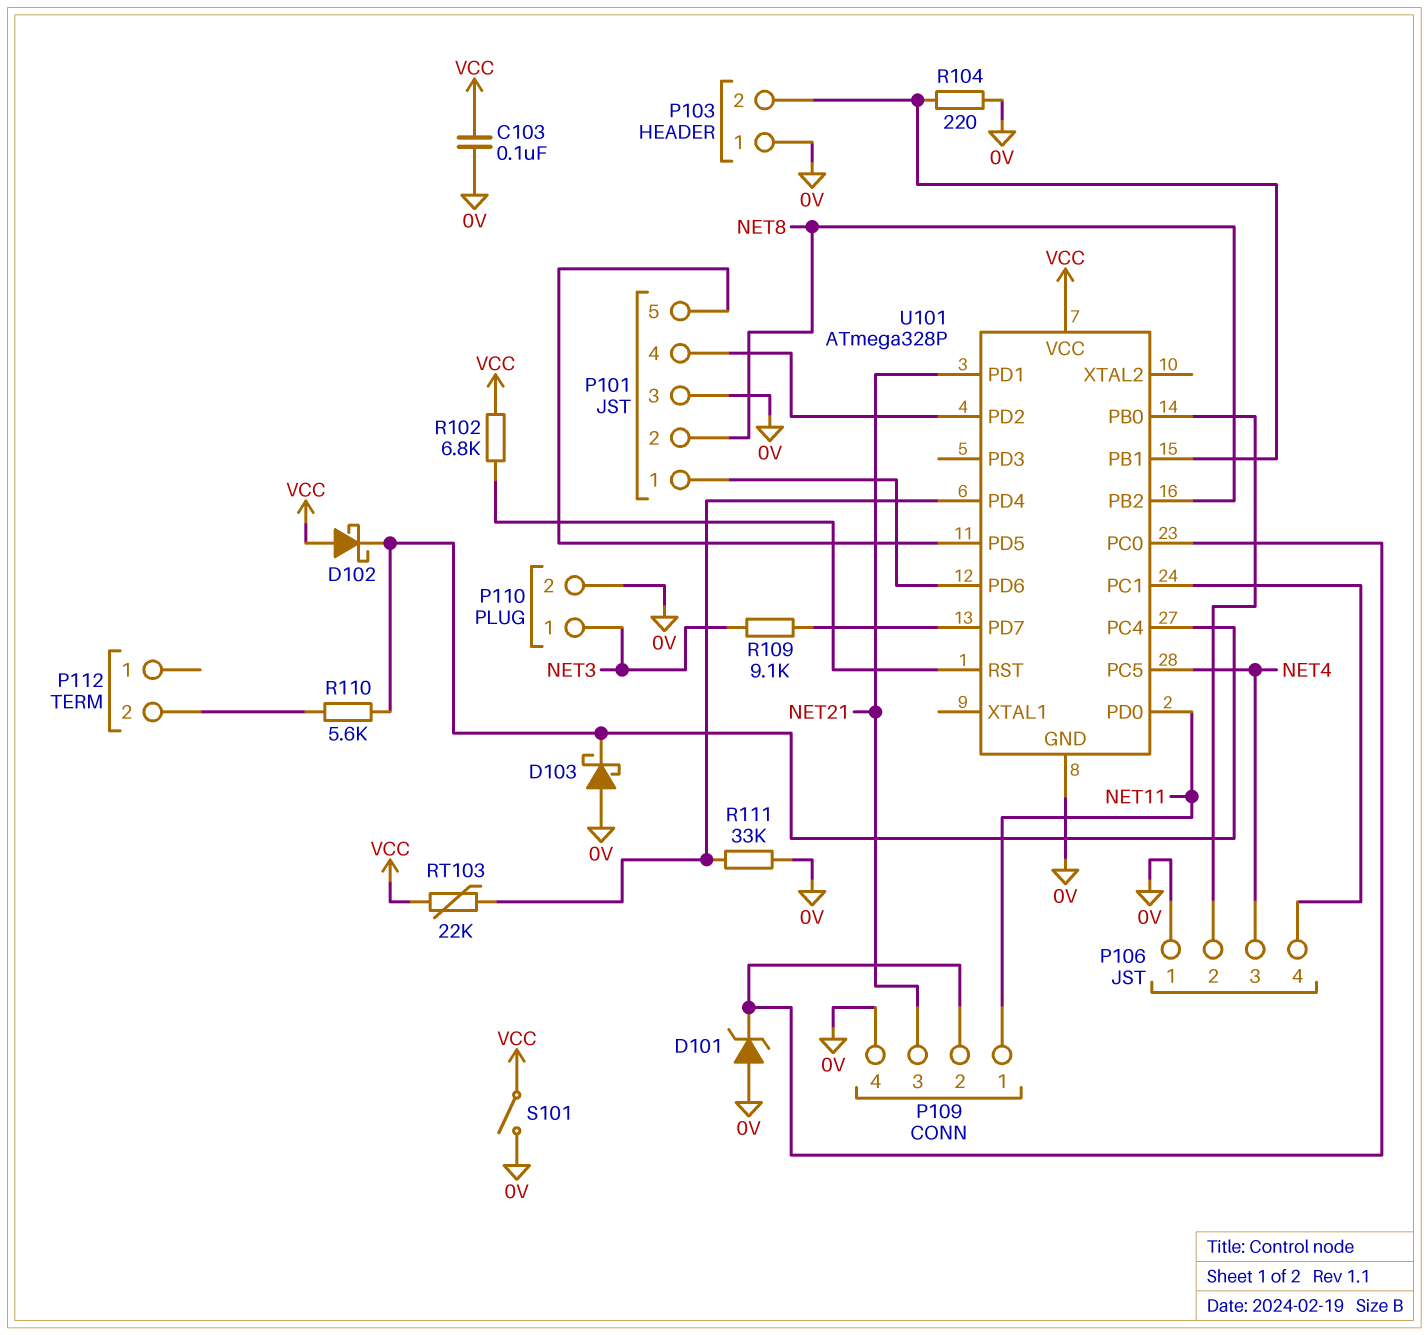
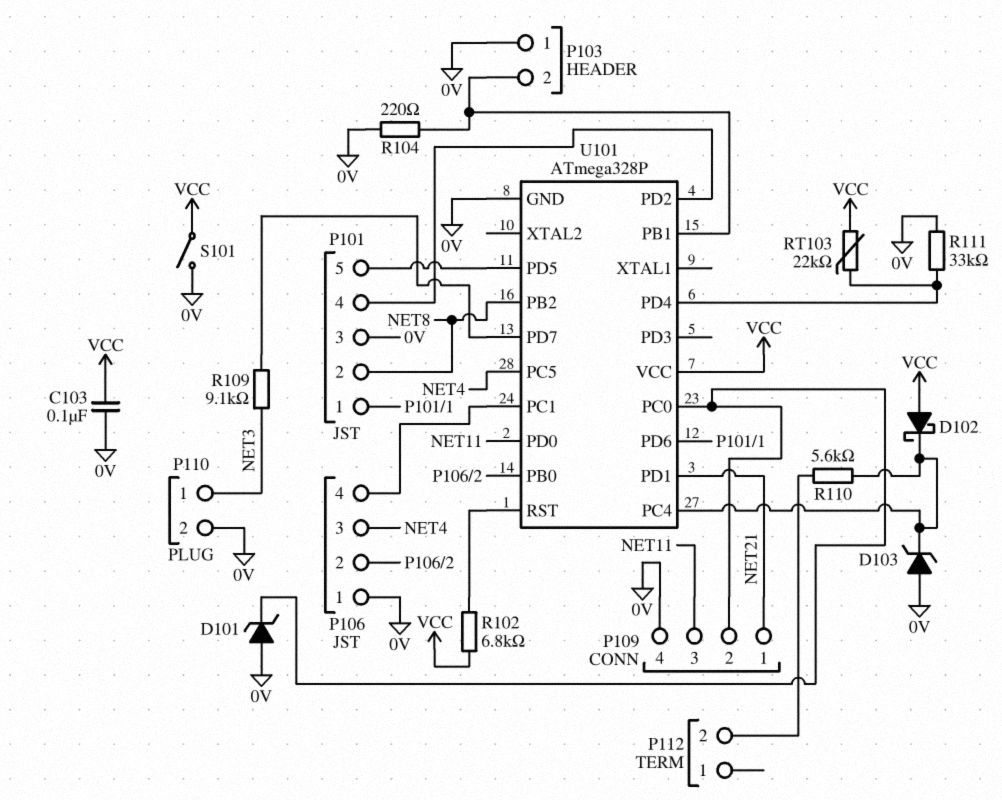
D103: schottky (A 0V, K U101/PC4) -> zener (A 0V, K U101/PC4)
P109 pin 1: NET11 -> NET21
P109 pin 3: NET21 -> NET11

